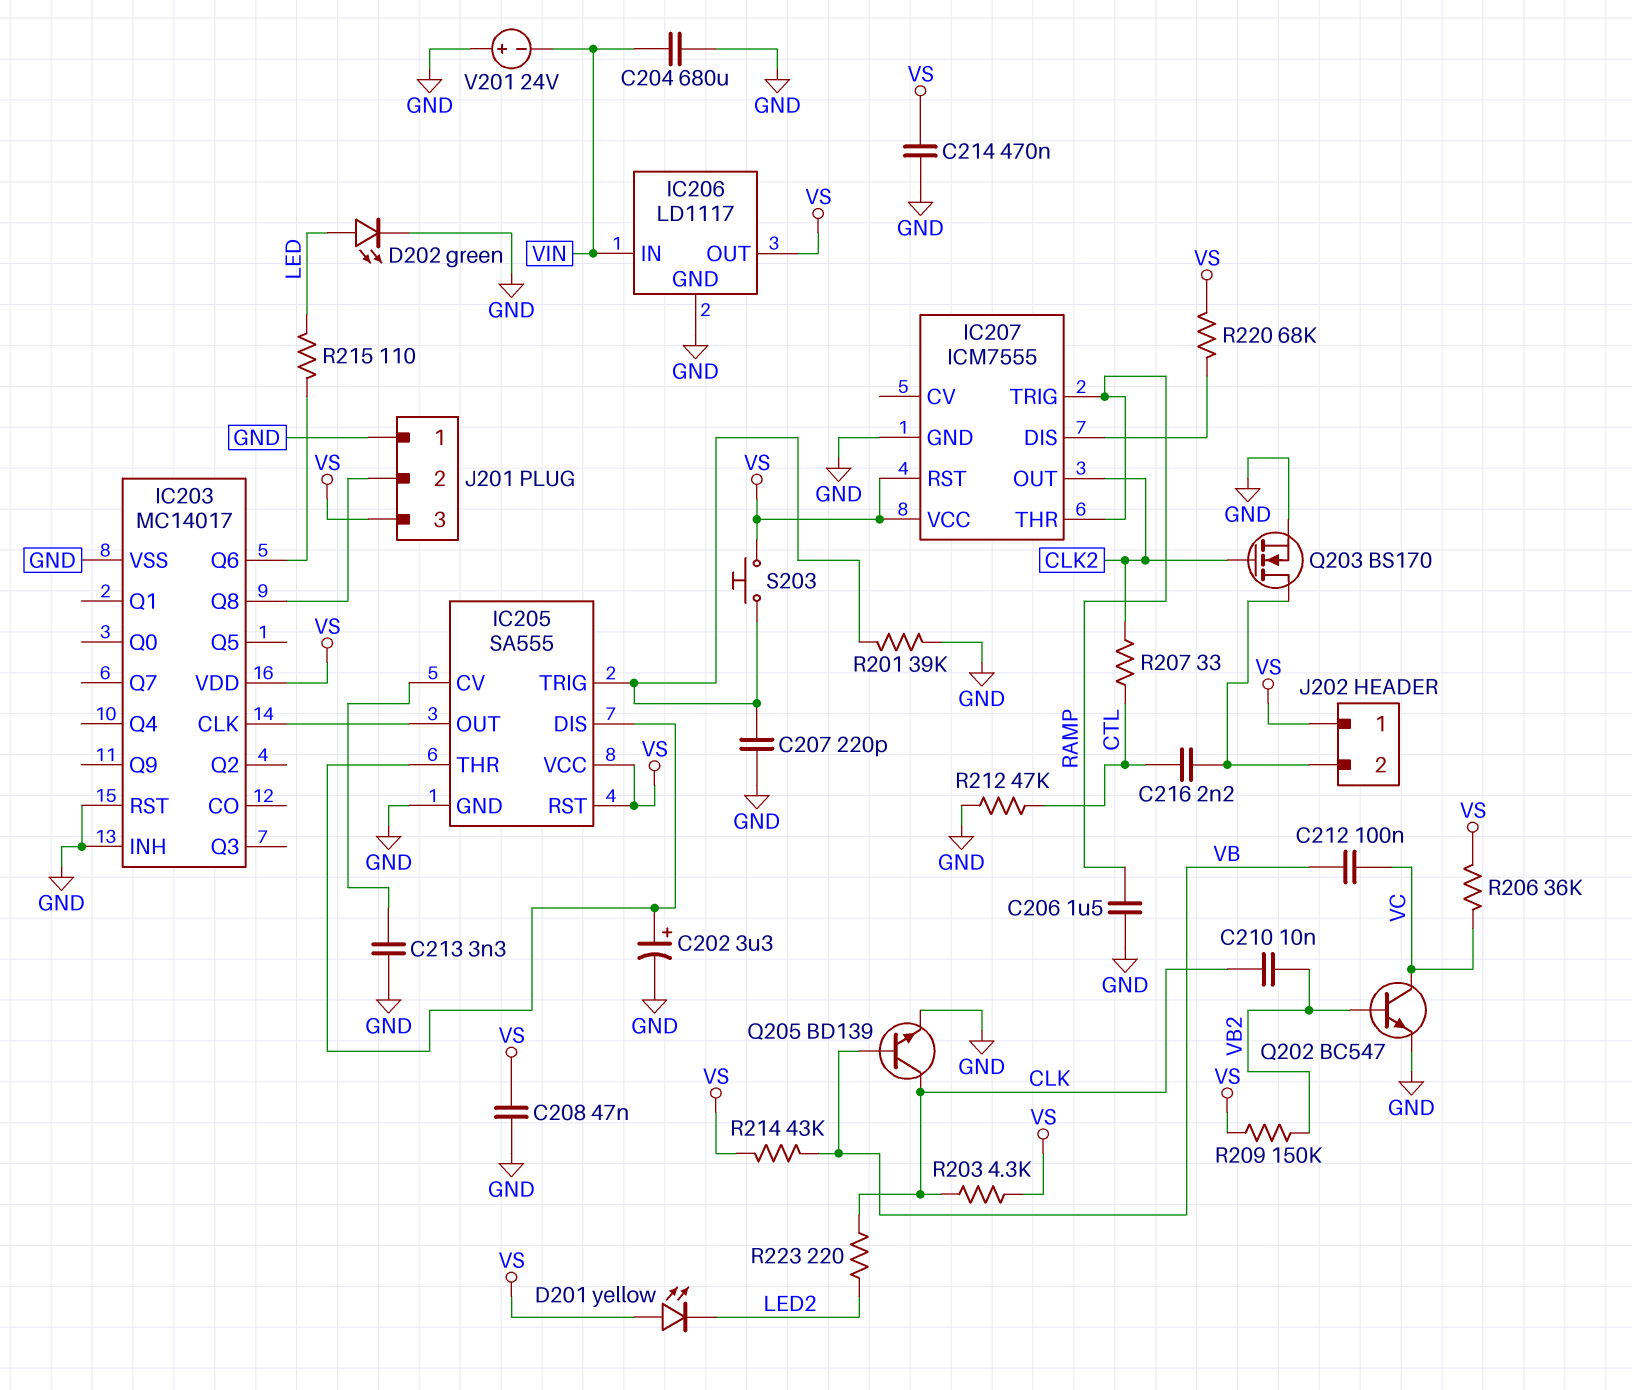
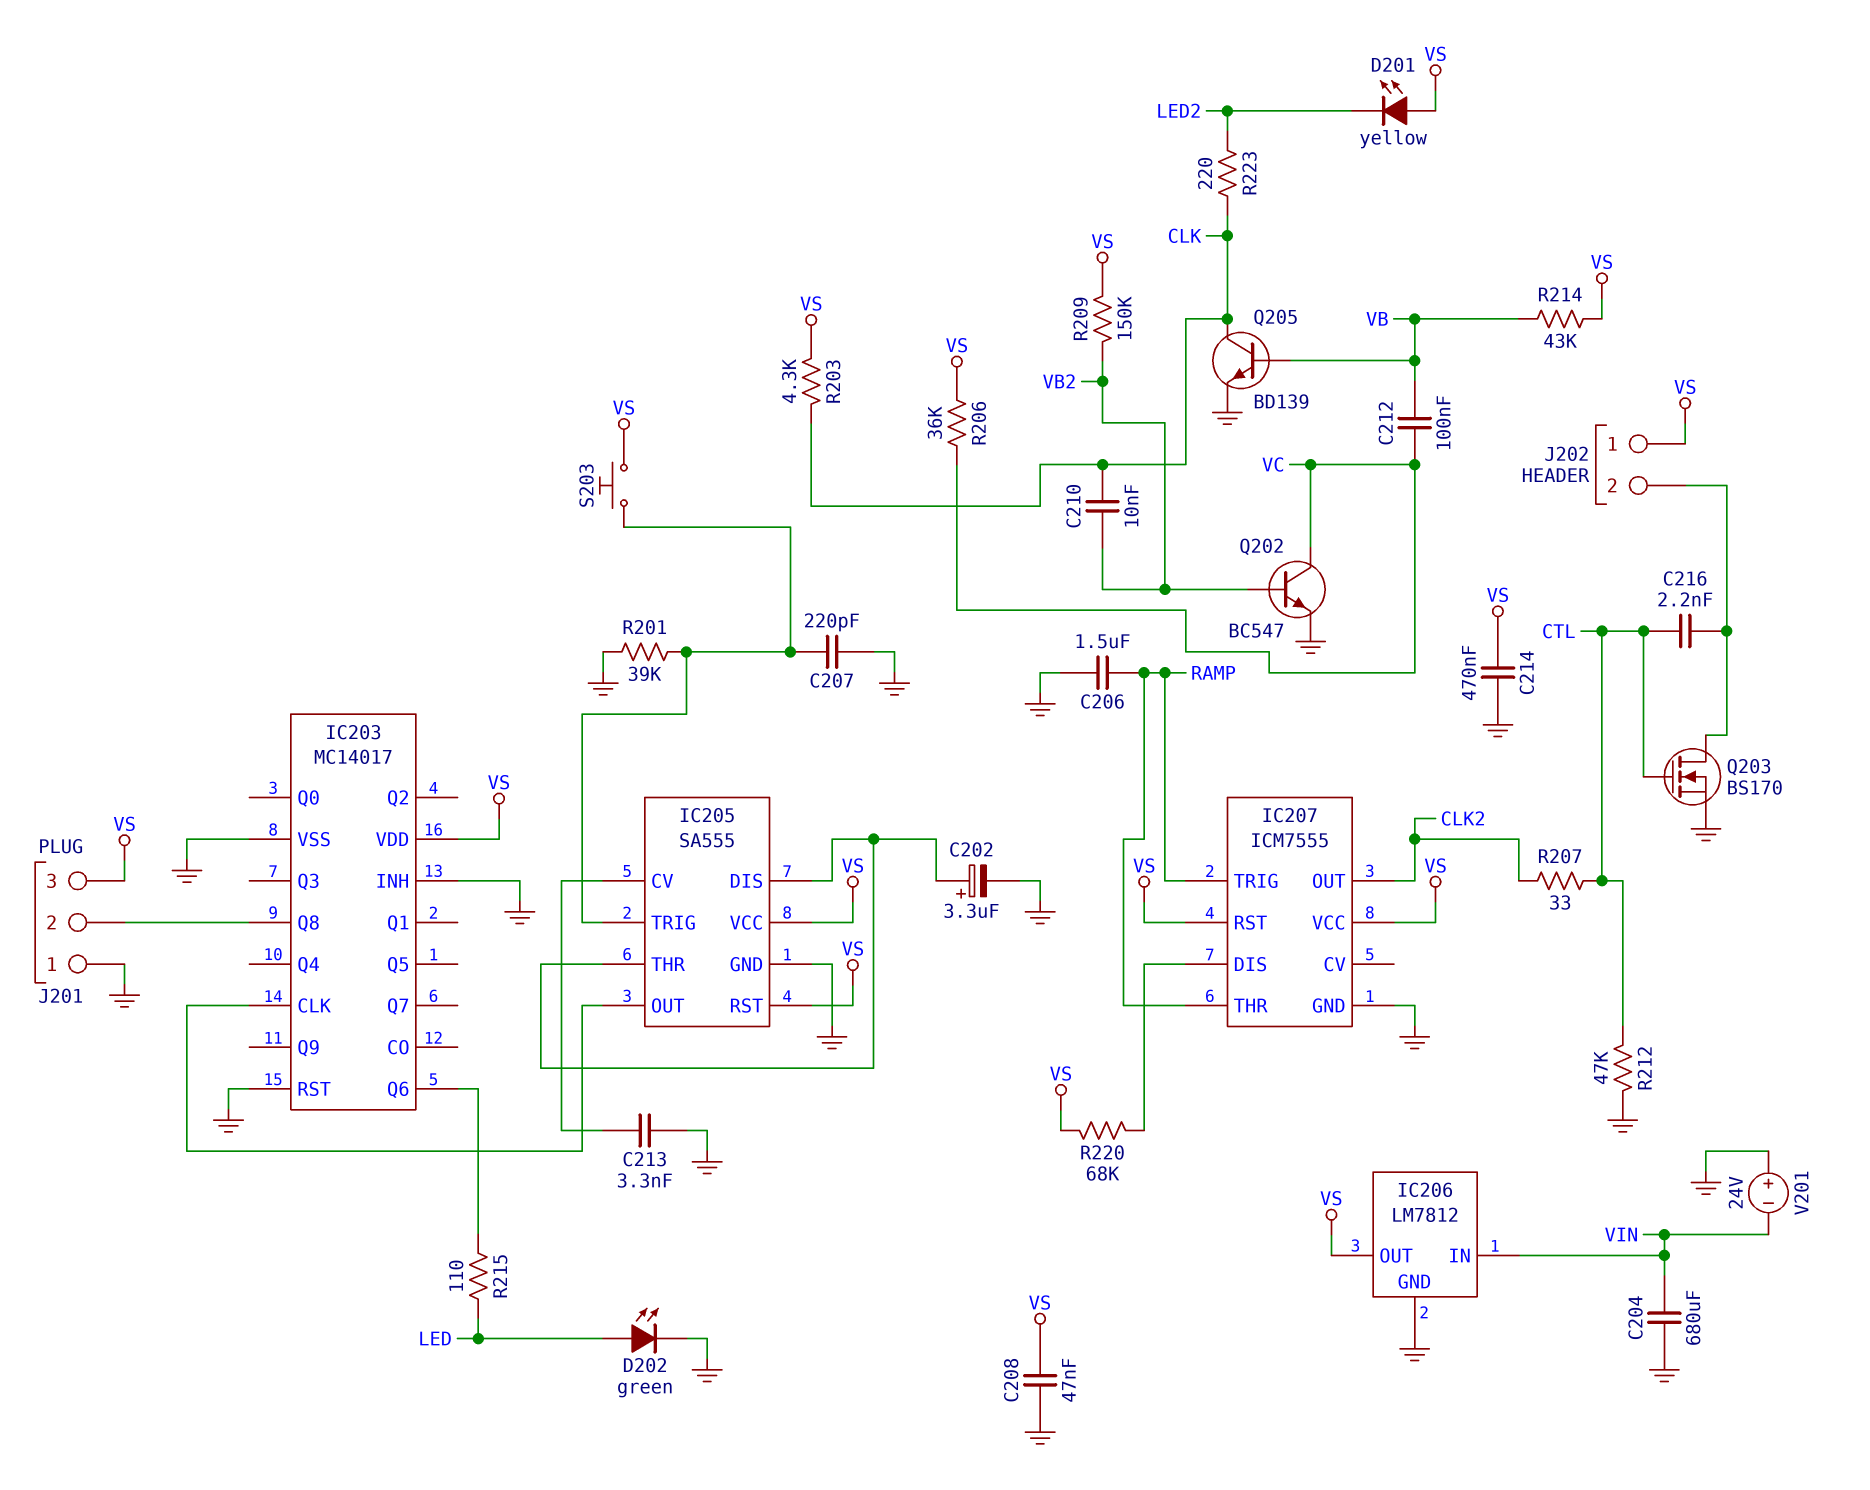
IC206: LD1117 -> LM7812
Q203: NMOS BS170 (G CLK2, D J202/2, S GND) -> NMOS BS170 (G CTL, D J202/2, S GND)

